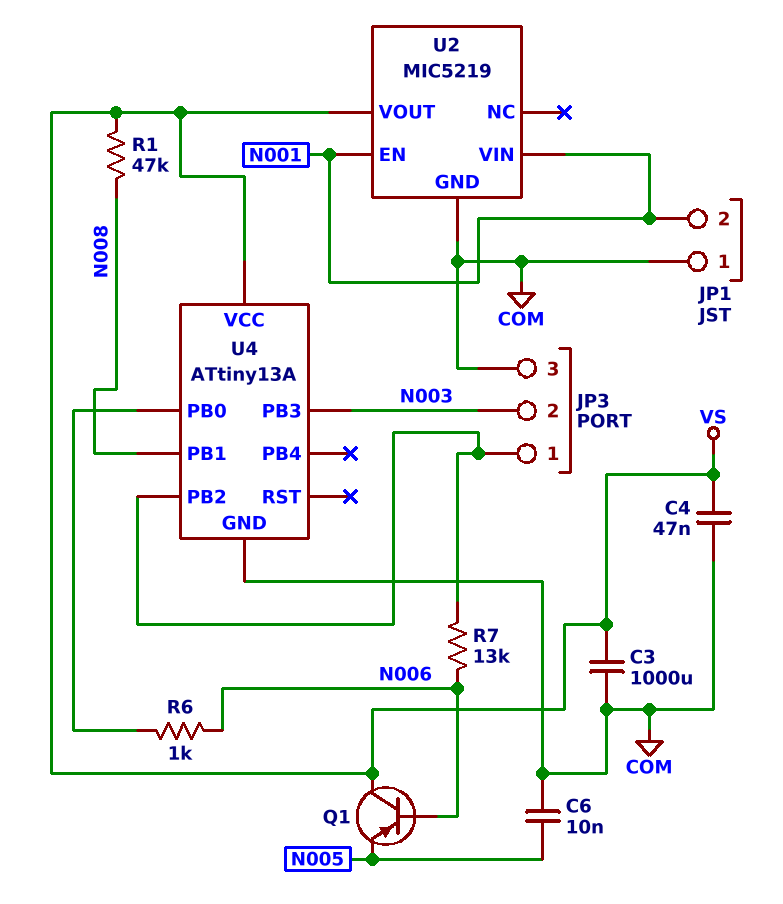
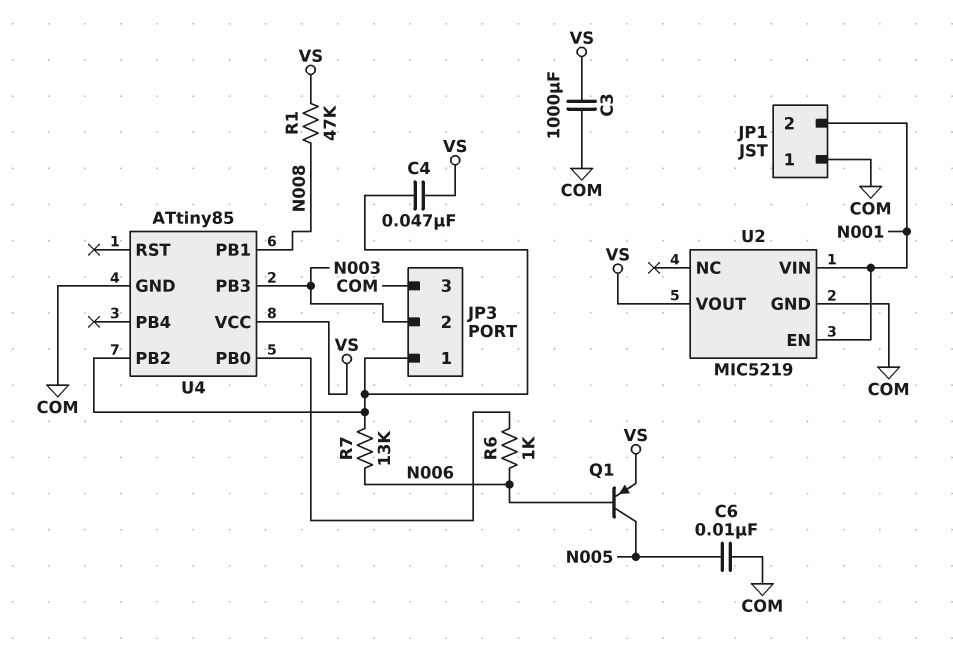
C4: 47nF (COM, VS) -> 47nF (JP3/1, VS)
Q1: PNP (B N006, C VS, E N005) -> PNP (B N006, C N005, E VS)
U4: ATtiny13A -> ATtiny85

